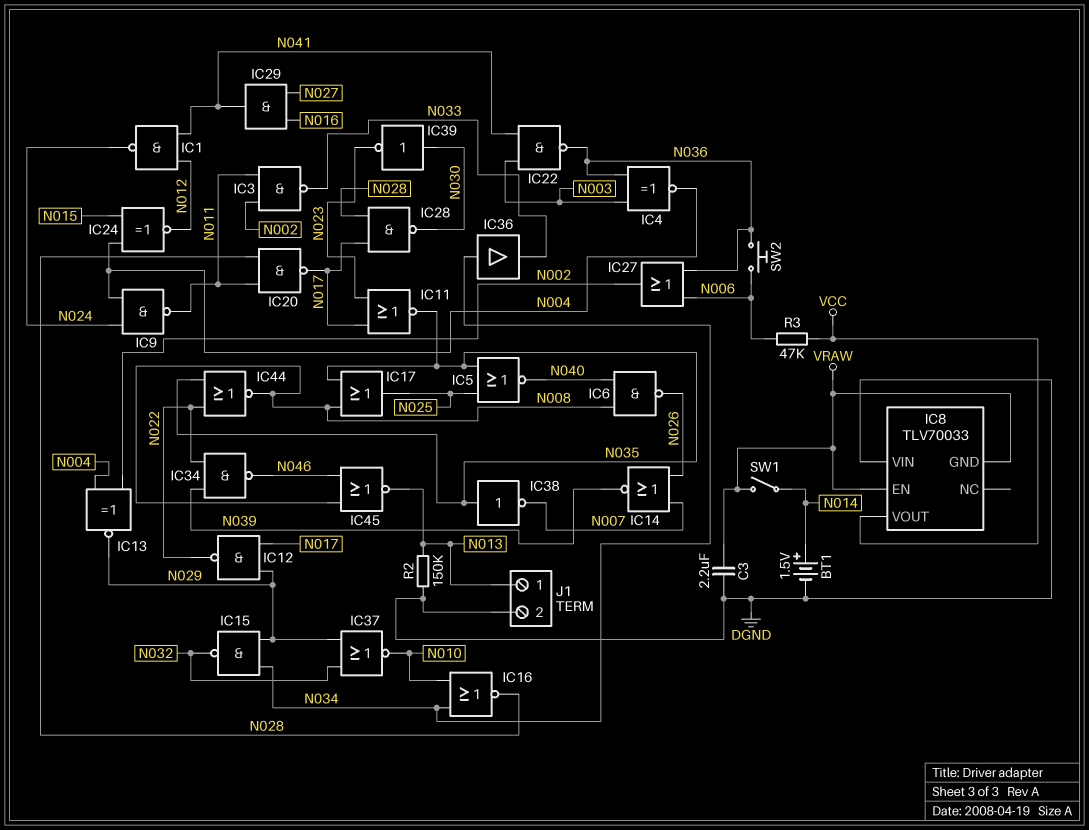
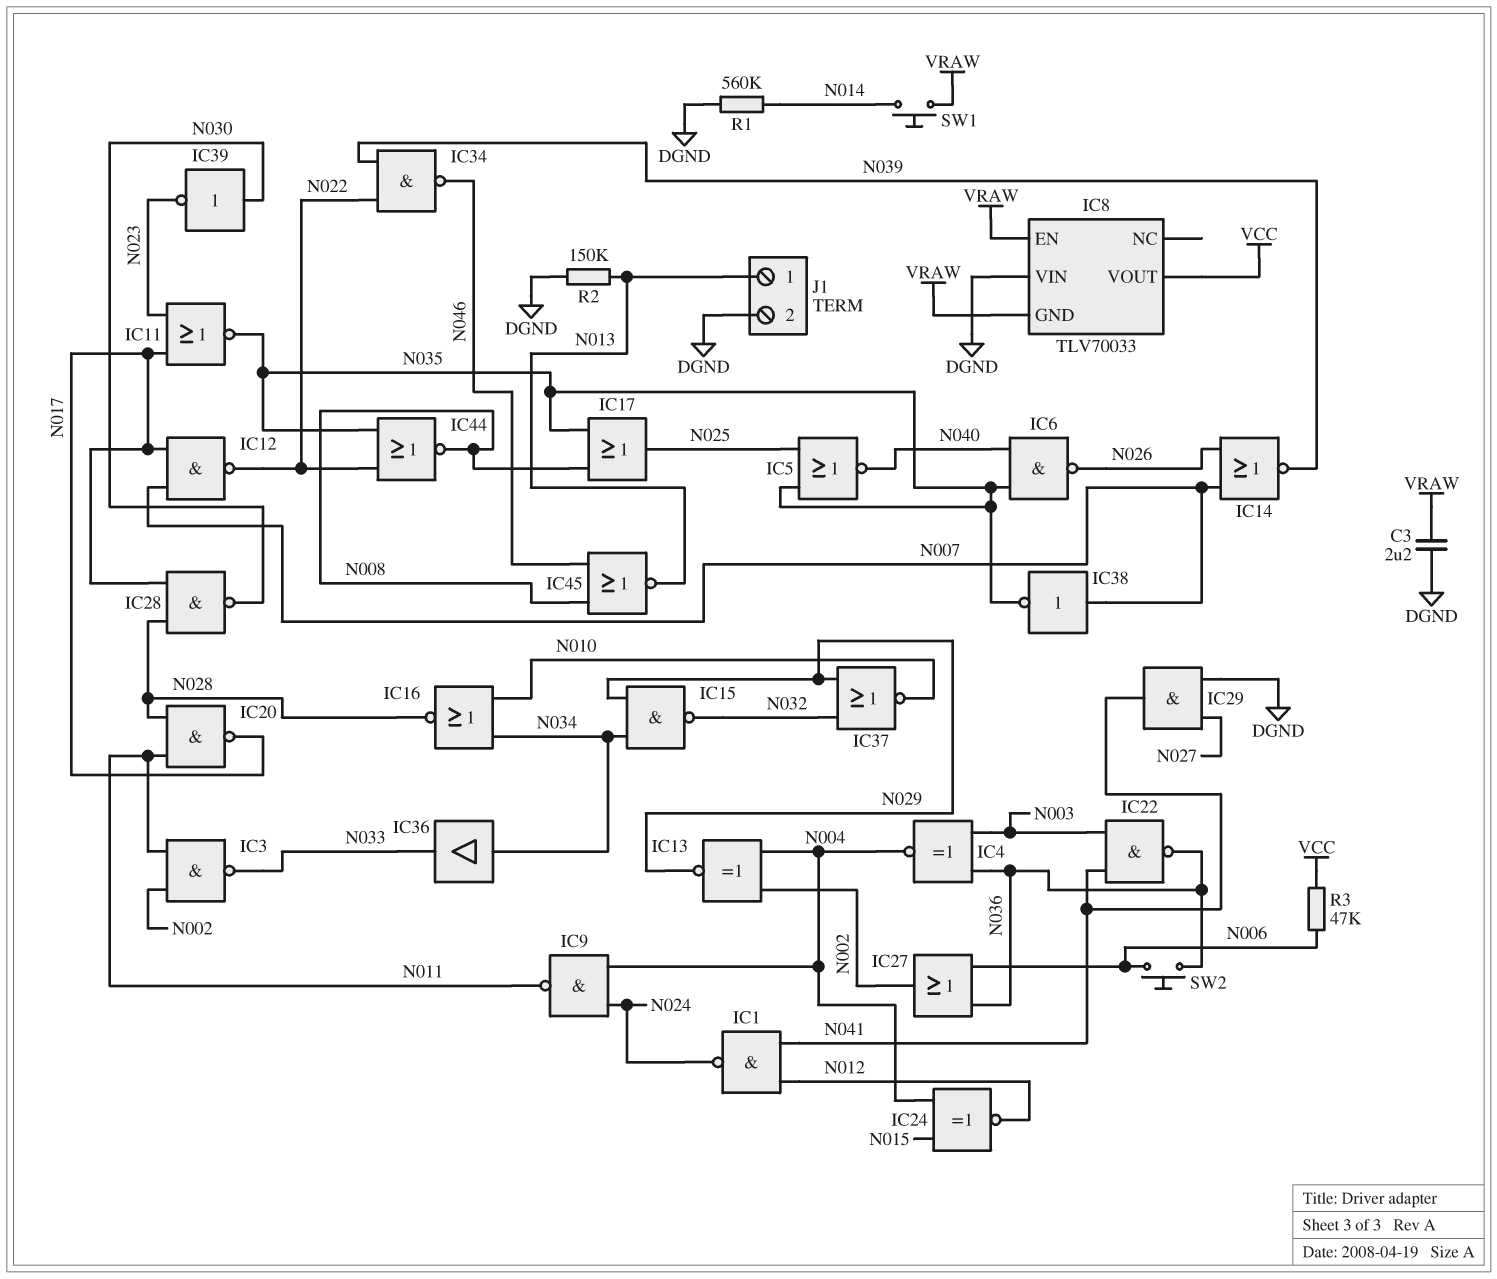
BT1: 1.5V (plus N014, minus DGND) -> none
IC6: NAND (in N008, in N040, out N026) -> NAND (in N035, in N040, out N026)
IC12: NAND (in N017, in N029, out N022) -> NAND (in N007, in N017, out N022)
IC29: AND (in N016, in N027, out N041) -> AND (in DGND, in N027, out N041)
IC38: NOT (in N035, out N007) -> NOT (in N007, out N035)
R1: none -> 560k (DGND, N014)
SW1: switch (N014, VRAW) -> button (N014, VRAW)

